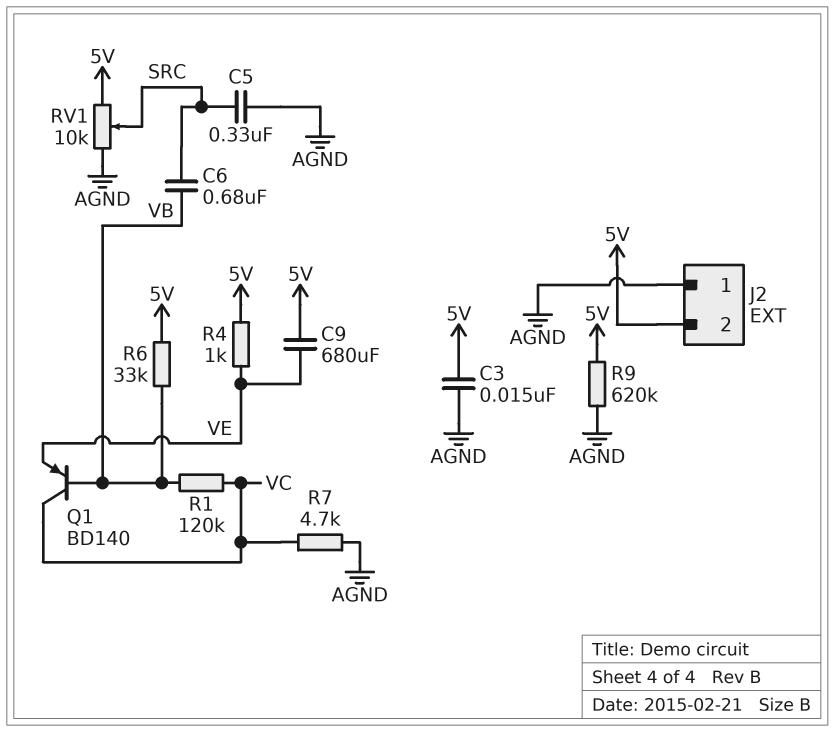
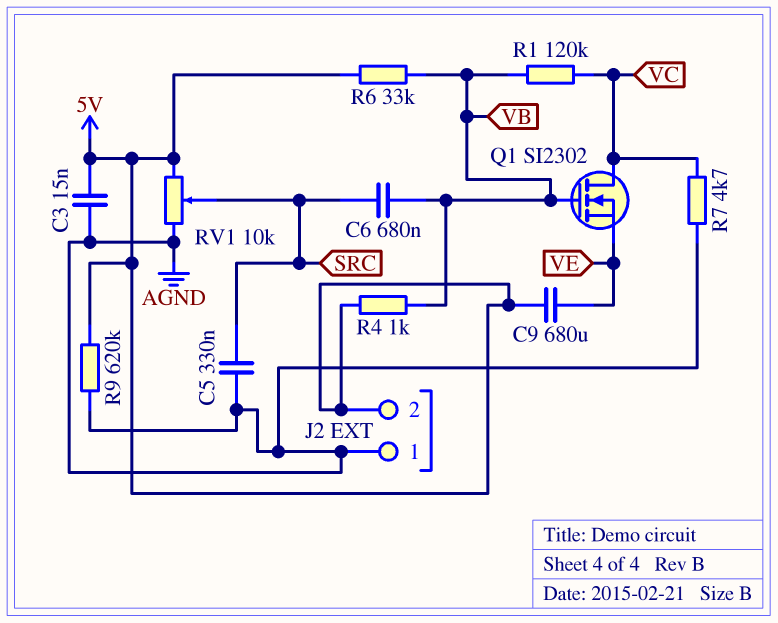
Q1: PNP BD140 (B VB, C VC, E VE) -> NMOS SI2302 (G VB, D VC, S VE)
R4: 1k (5V, VE) -> 1k (5V, VB)

